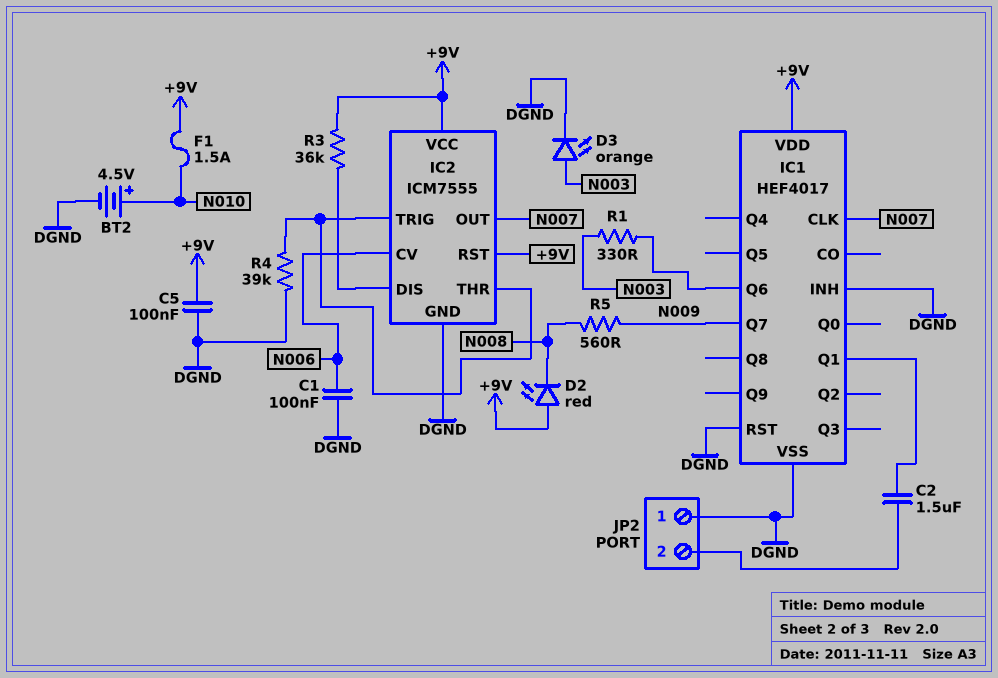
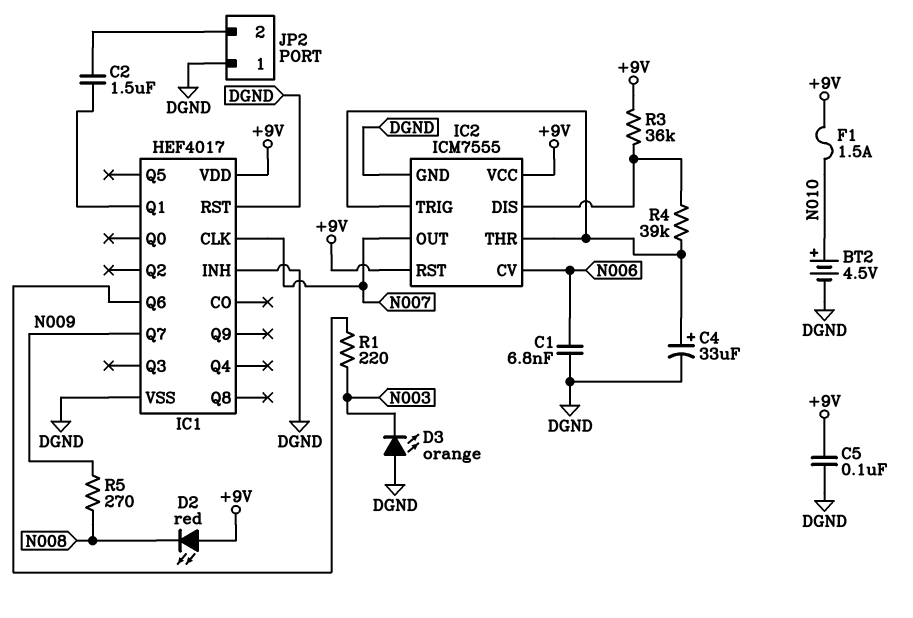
C1: 100nF (DGND, N006) -> 6.8nF (DGND, N006)
C4: none -> 33uF (plus IC2/THR, minus DGND)
D3: LED orange (A N003, K DGND) -> LED orange (A DGND, K N003)
R1: 330 (IC1/Q6, N003) -> 220 (IC1/Q6, N003)
R4: 39k (DGND, IC2/THR) -> 39k (IC2/DIS, IC2/THR)
R5: 560 (N008, N009) -> 270 (N008, N009)

